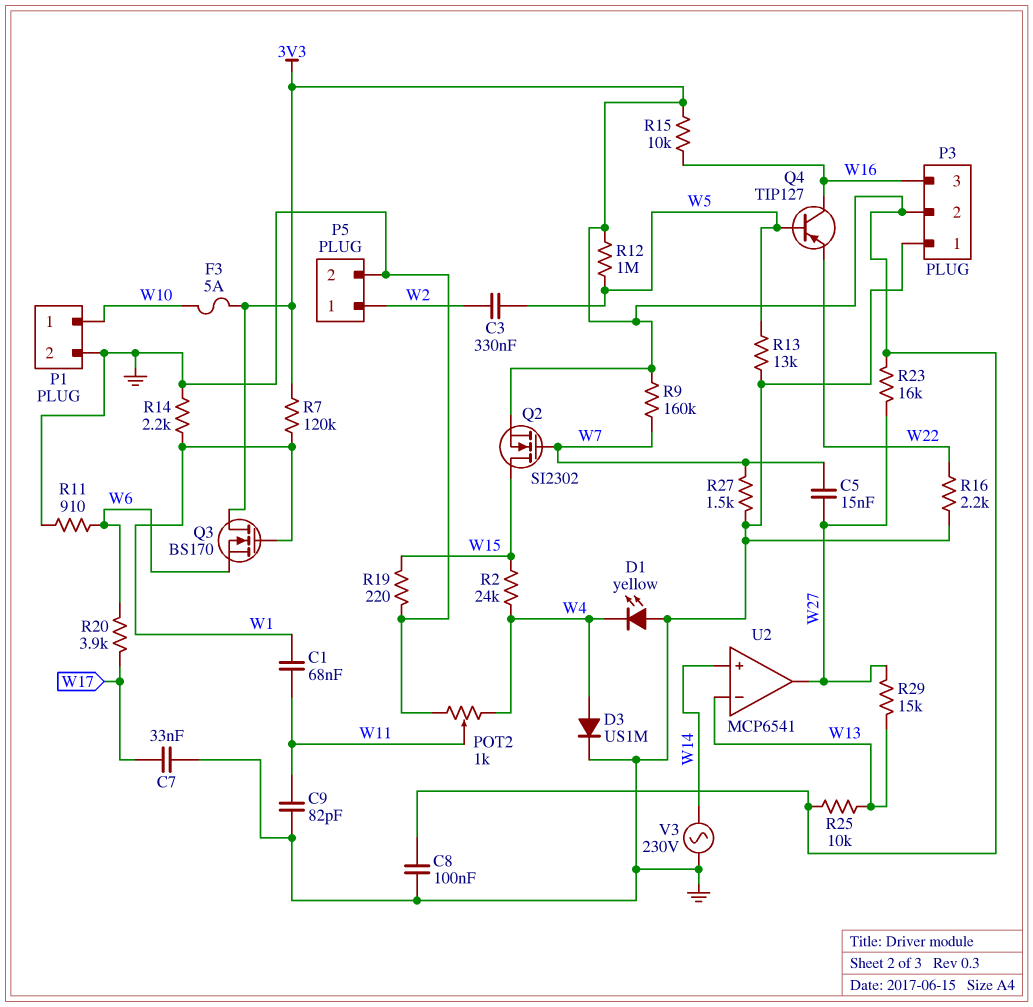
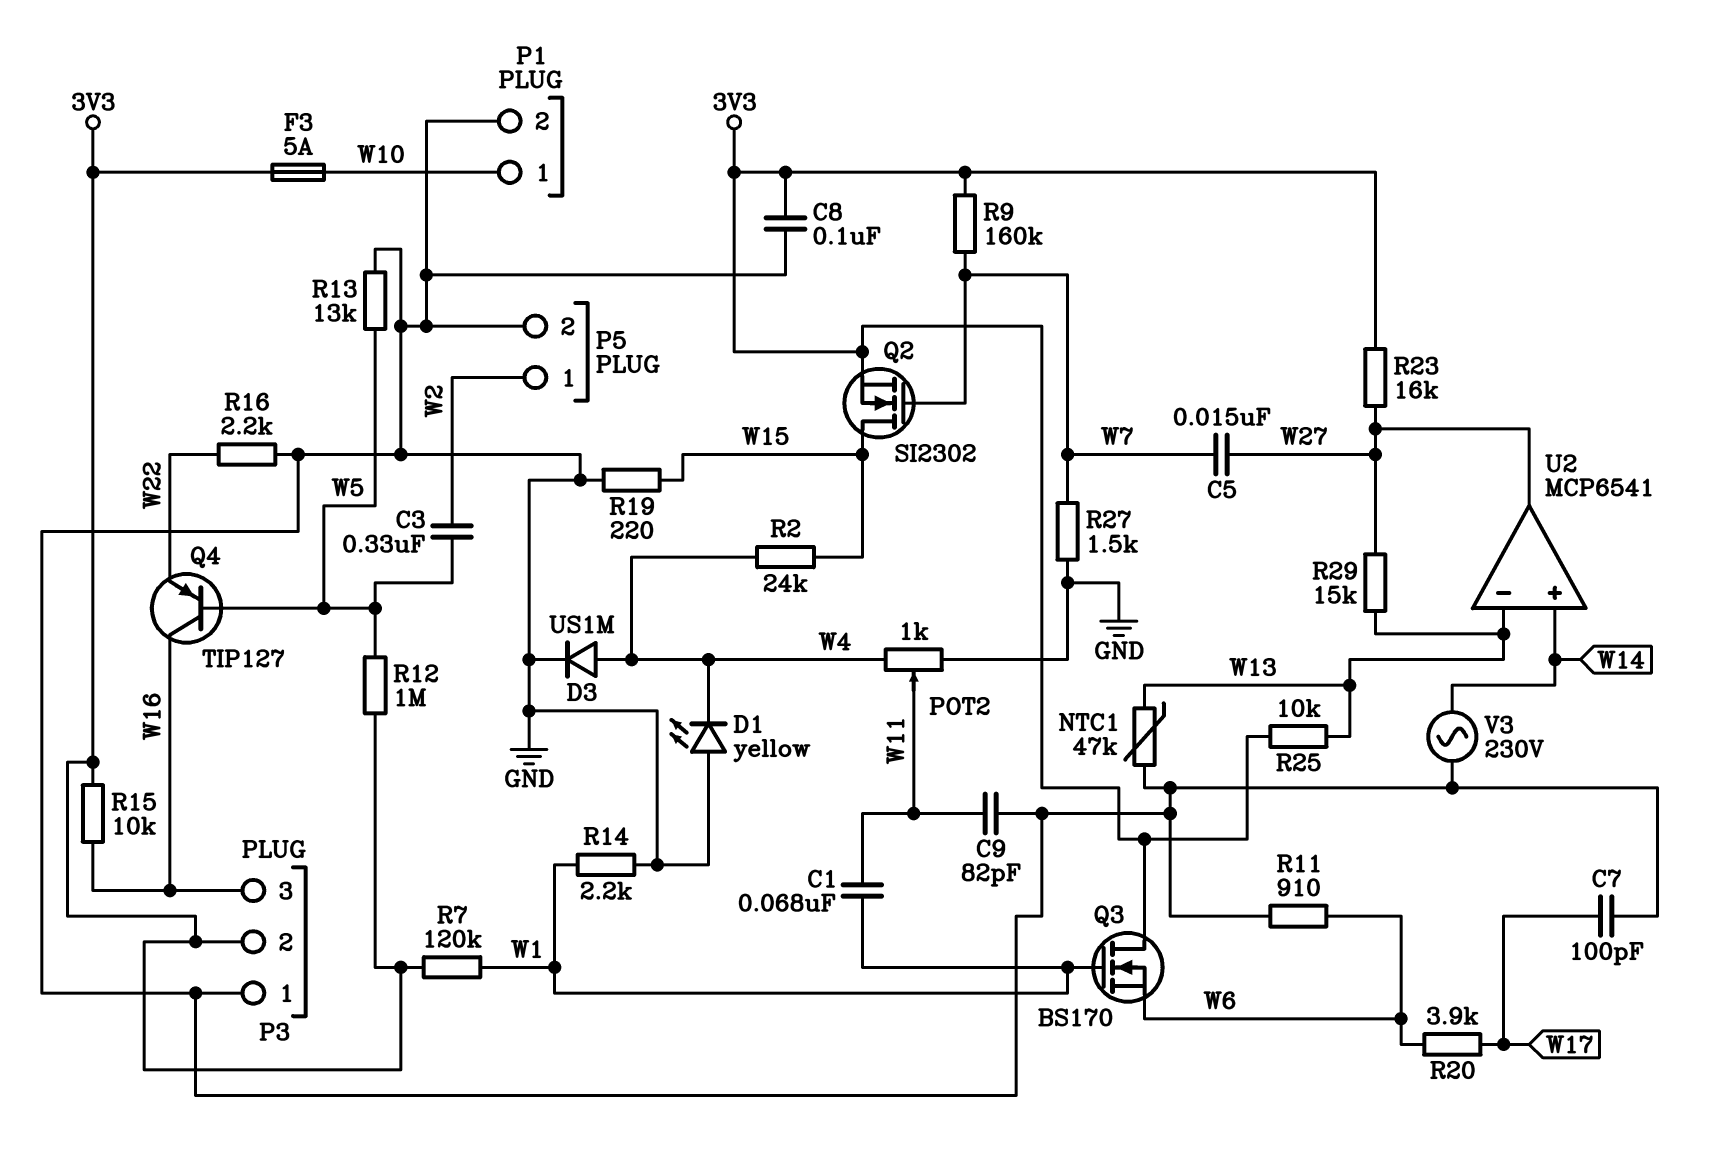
C7: 33nF (GND, W17) -> 100pF (GND, W17)
NTC1: none -> 47k (GND, W13)

